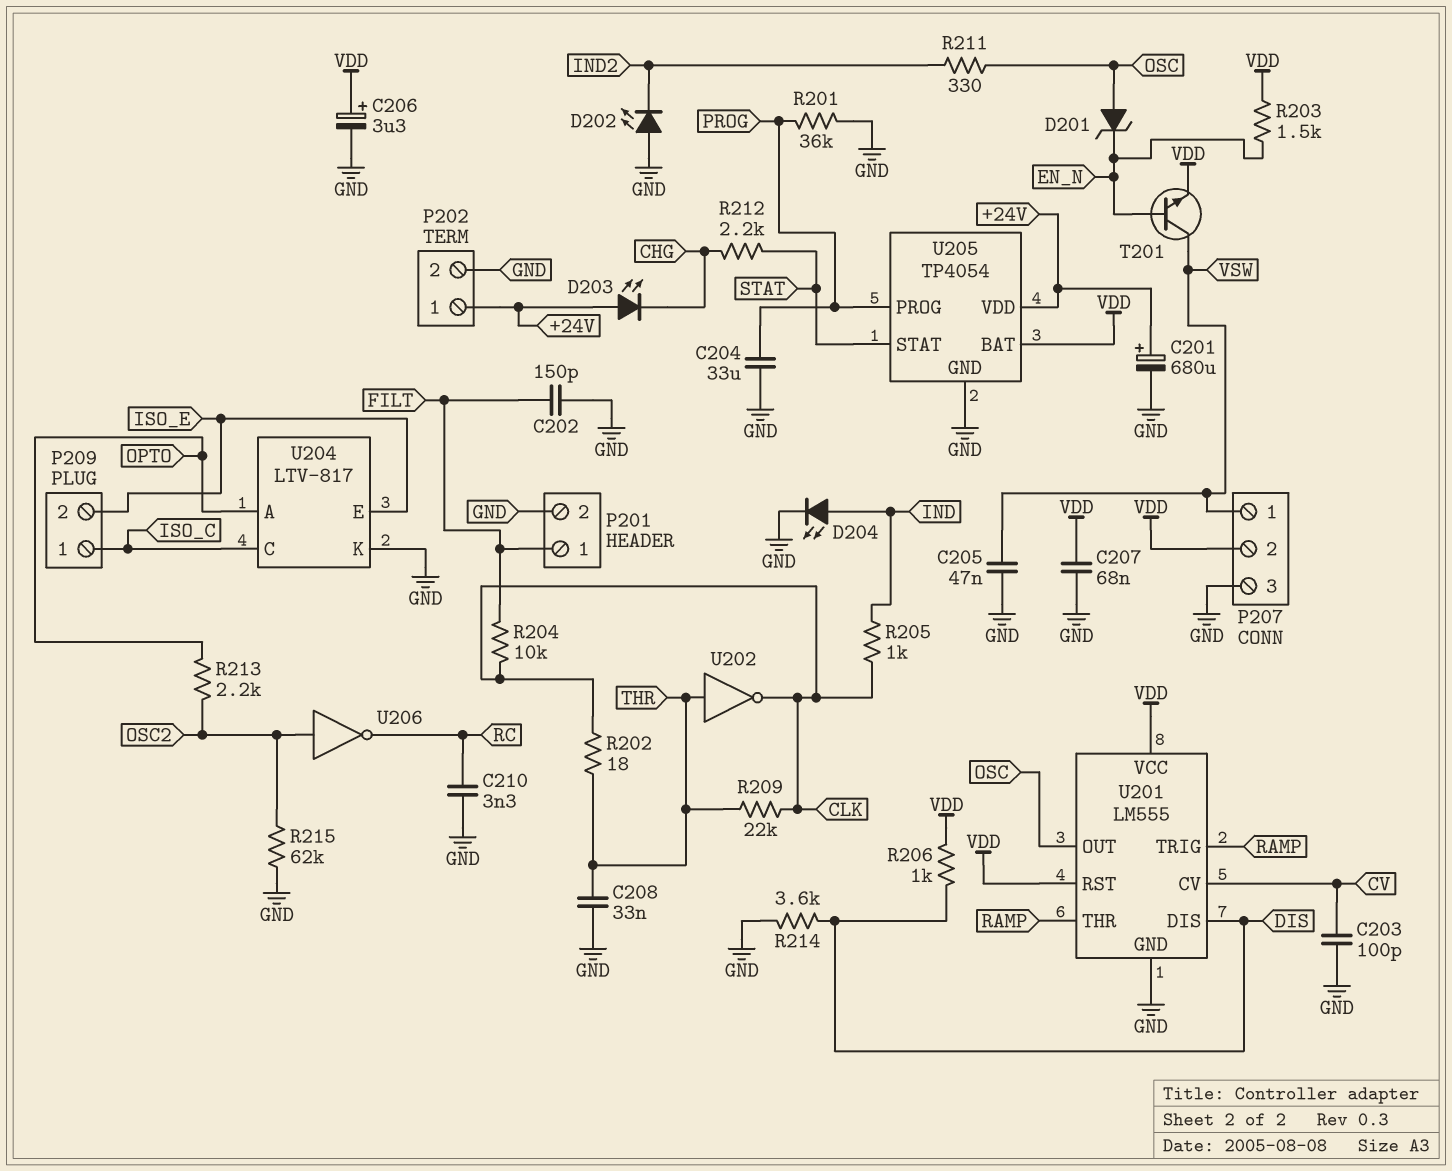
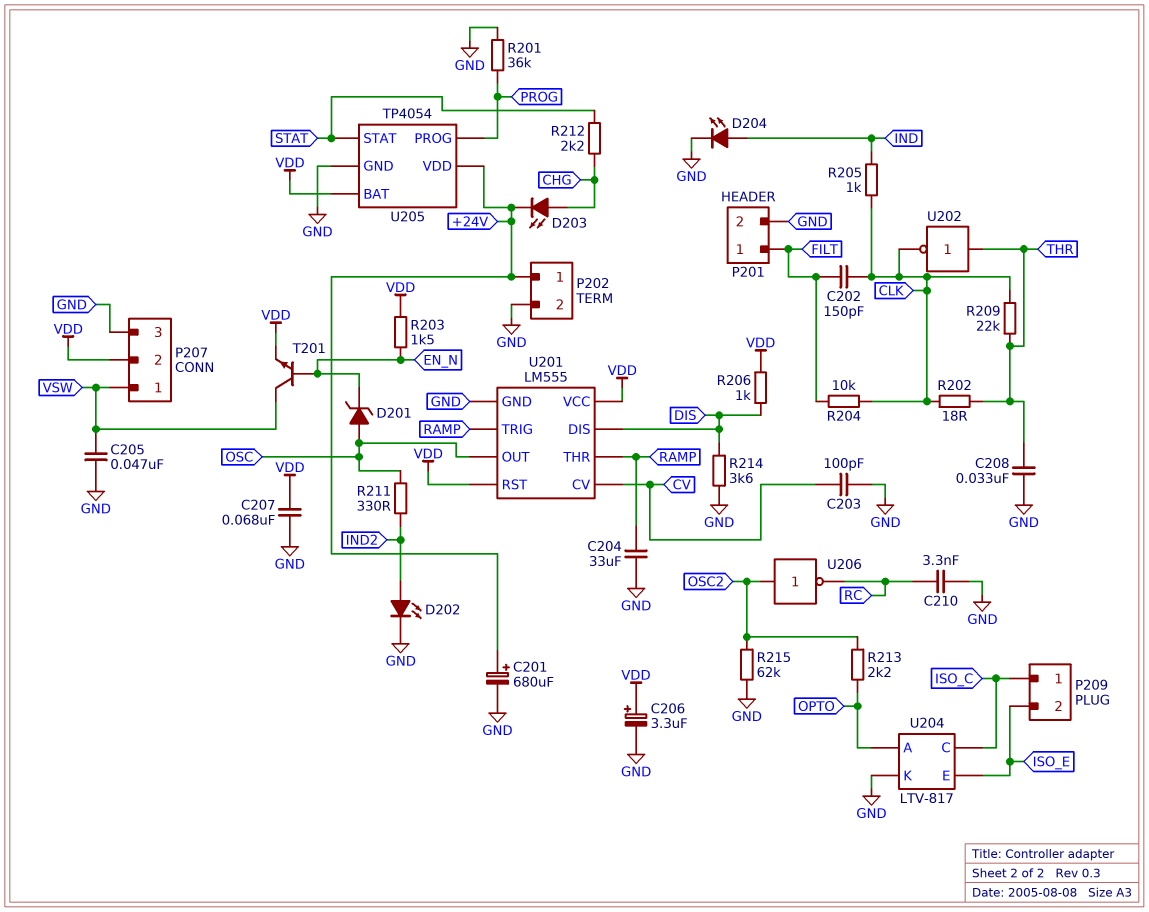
C202: 150pF (FILT, GND) -> 150pF (CLK, FILT)
C204: 33uF (GND, PROG) -> 33uF (GND, RAMP)
D202: LED (A GND, K IND2) -> LED (A IND2, K GND)
D203: LED (A +24V, K CHG) -> LED (A CHG, K +24V)

